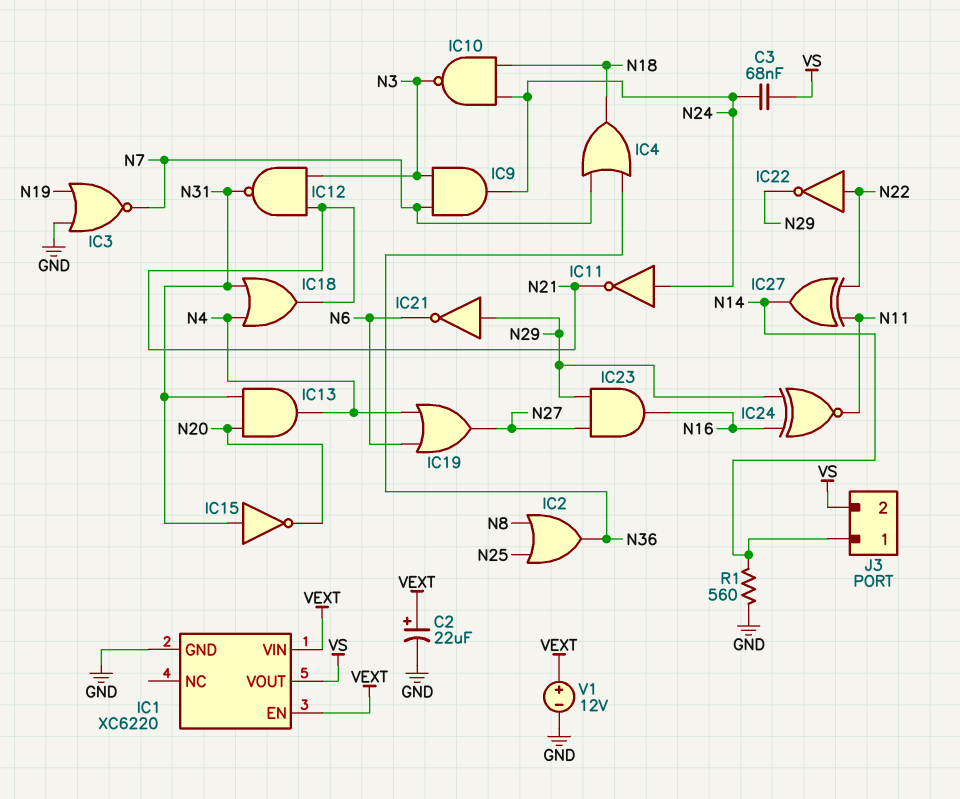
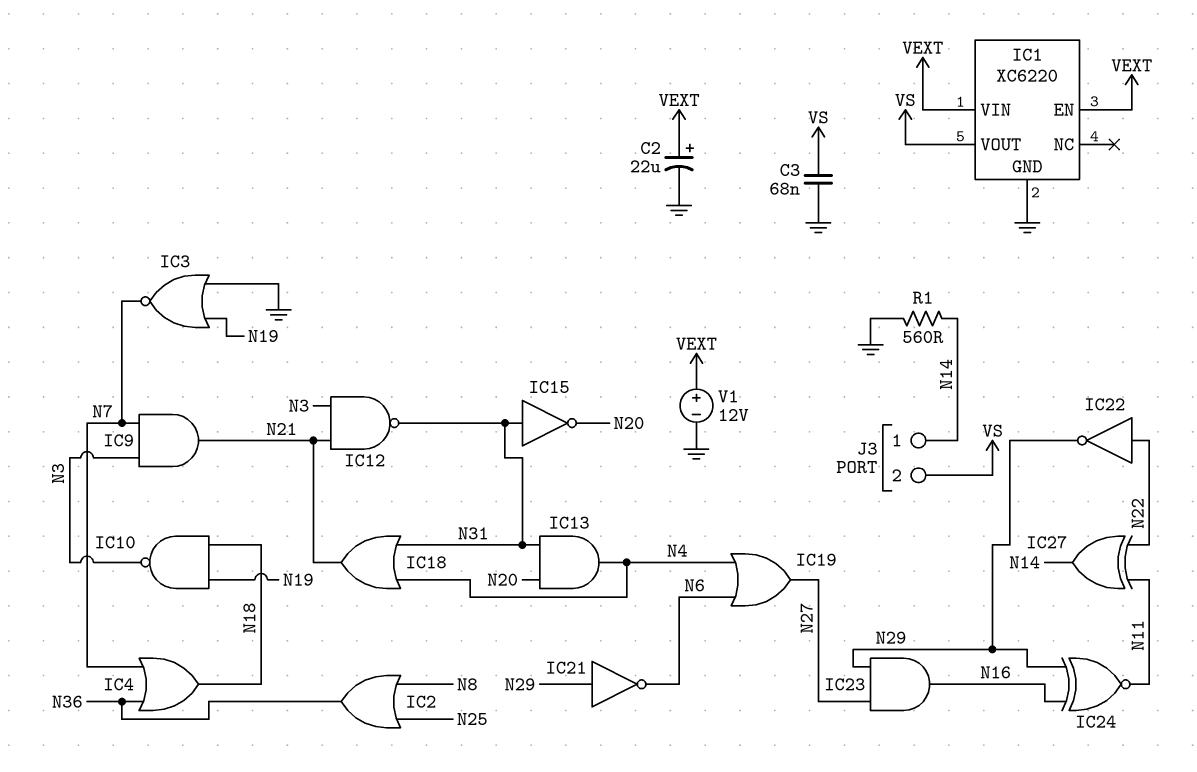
C3: 68nF (N24, VS) -> 68nF (GND, VS)
IC9: AND (in N3, in N7, out N24) -> AND (in N3, in N7, out N21)
IC10: NAND (in N18, in N24, out N3) -> NAND (in N18, in N19, out N3)
IC11: NOT (in N24, out N21) -> none

